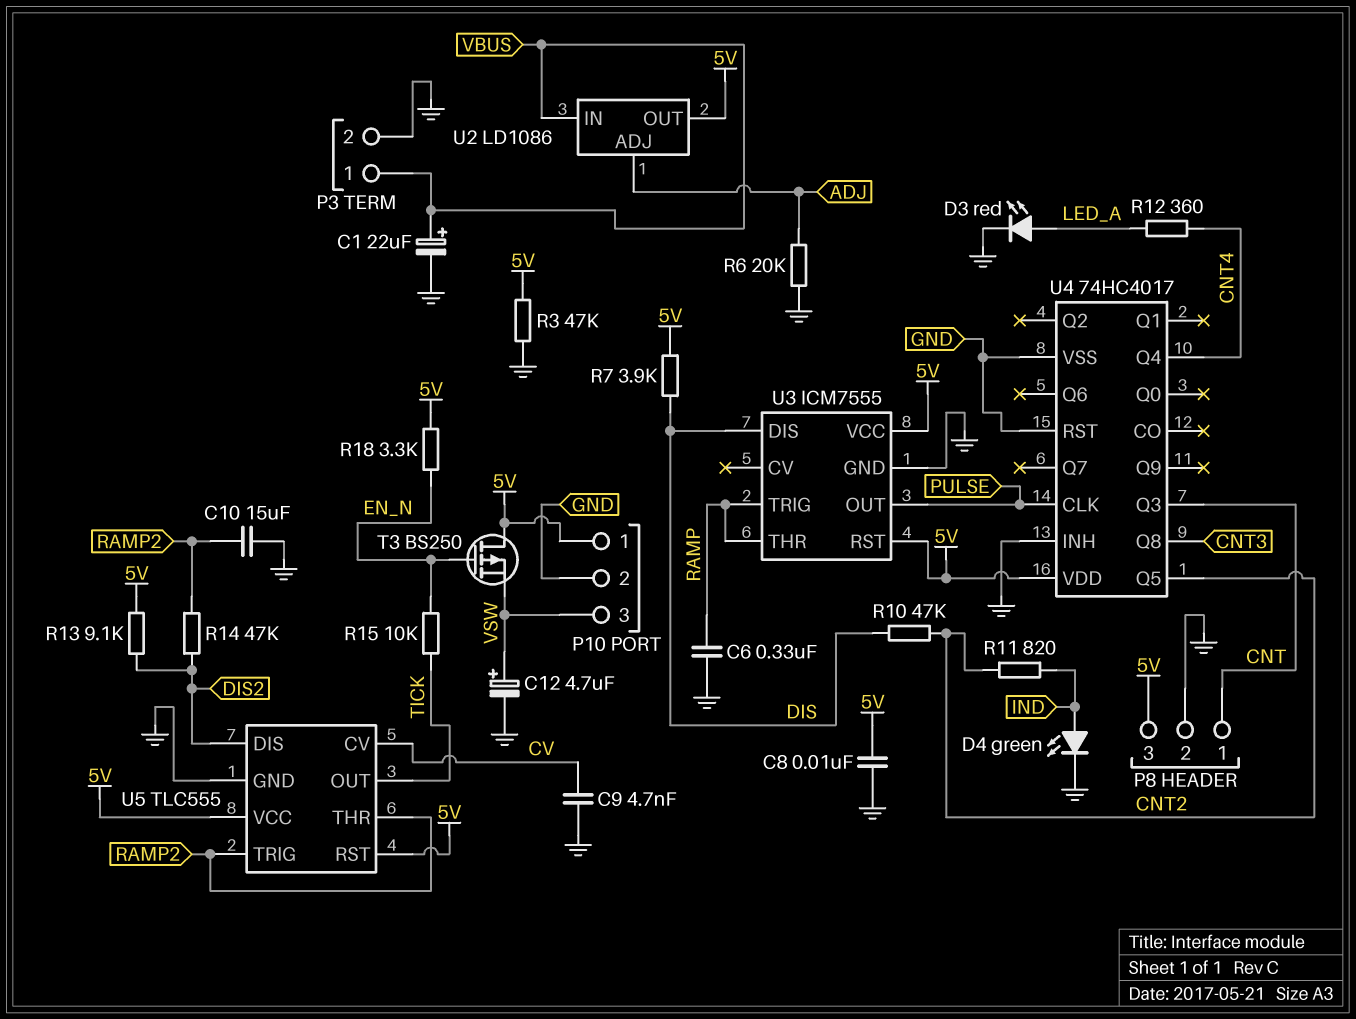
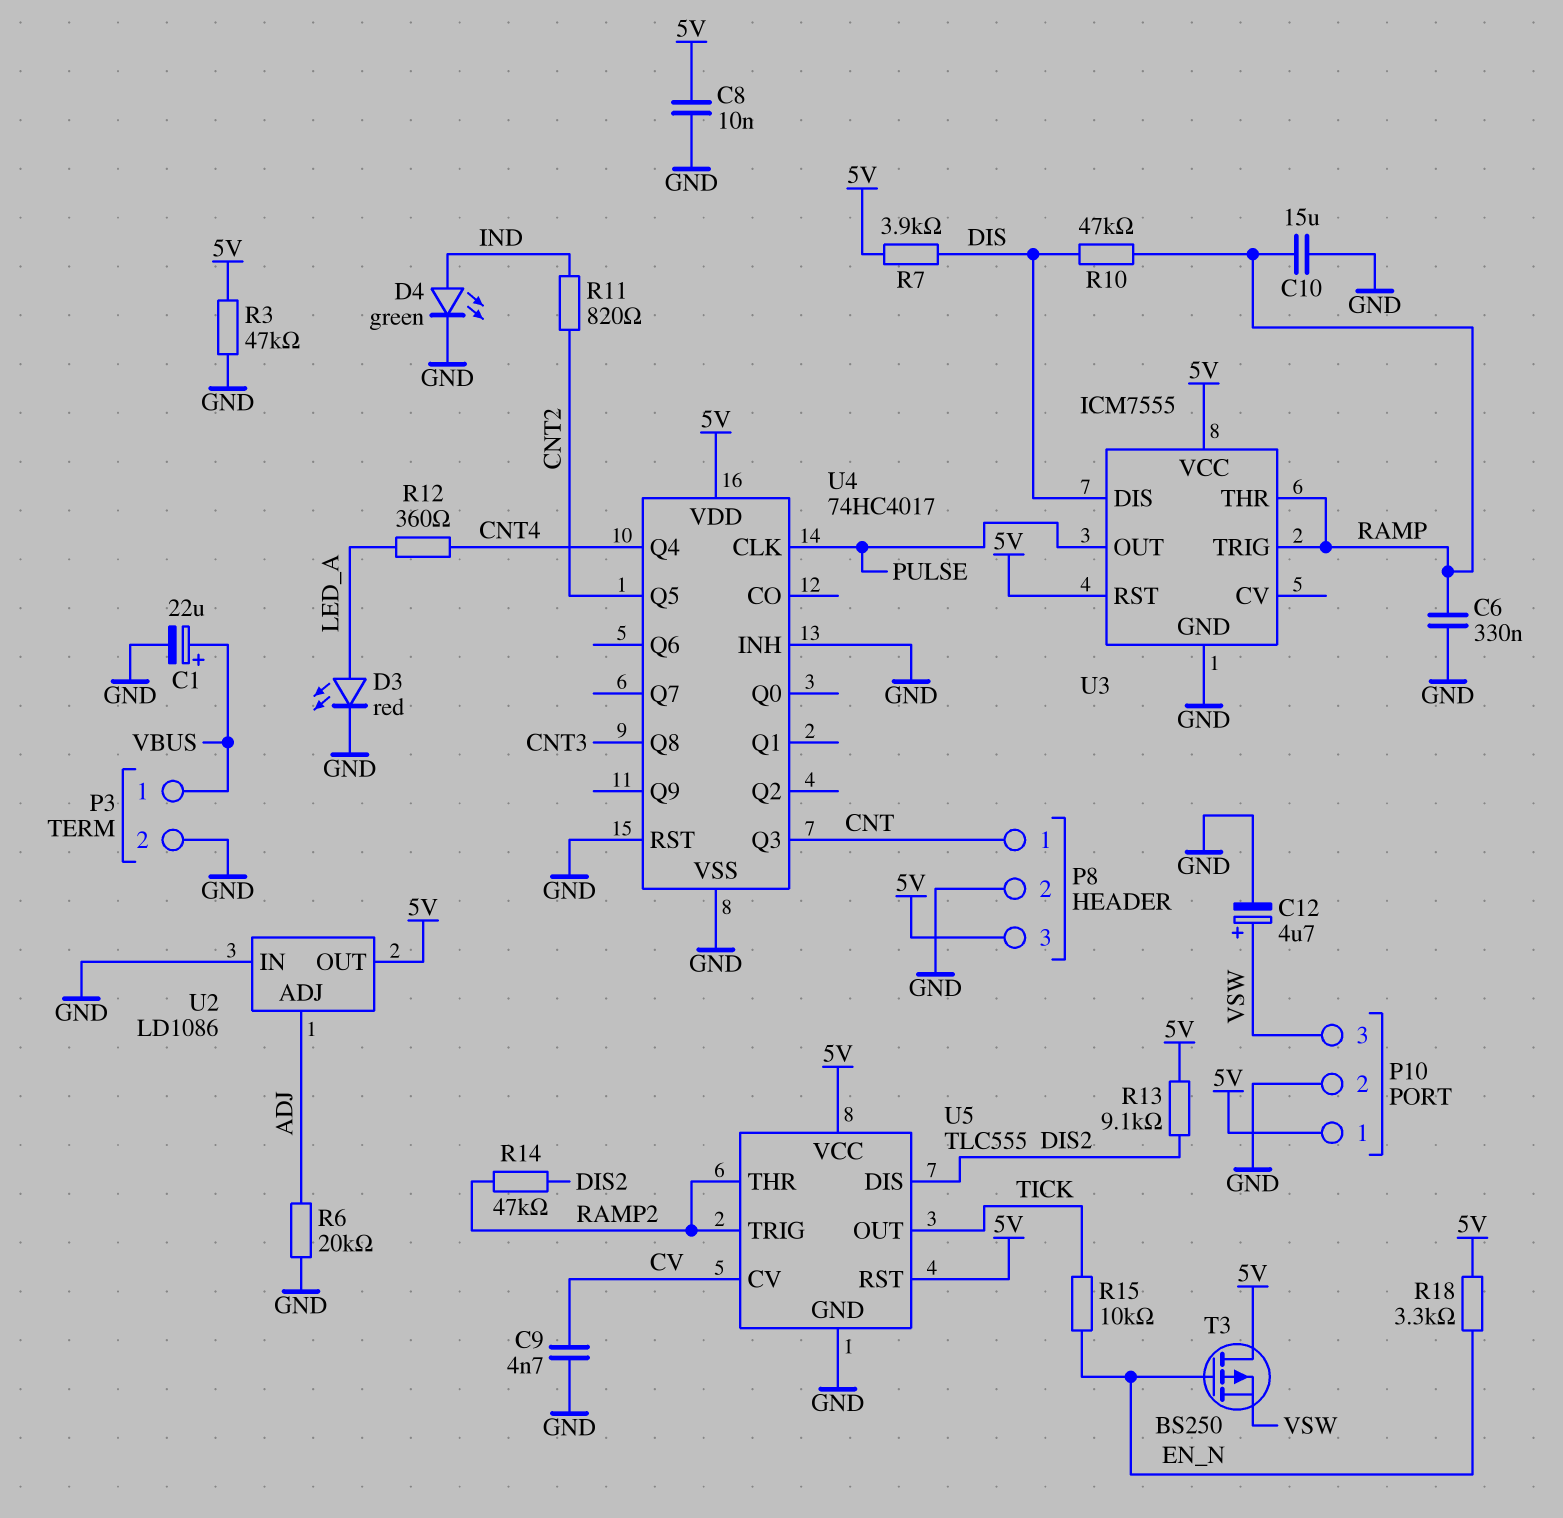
C10: 15uF (GND, RAMP2) -> 15uF (GND, RAMP)
R10: 47k (CNT2, DIS) -> 47k (DIS, RAMP)
U2 pin IN: VBUS -> GND

